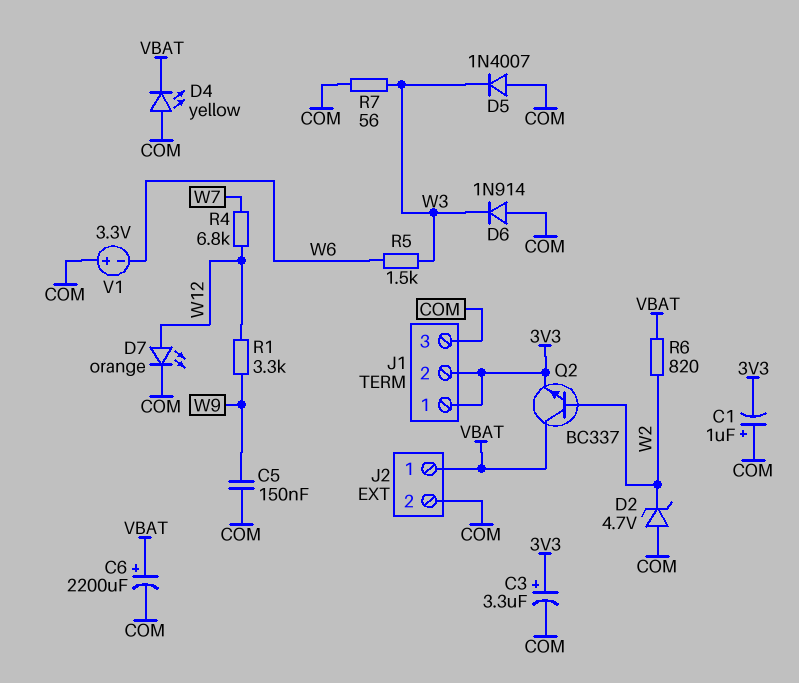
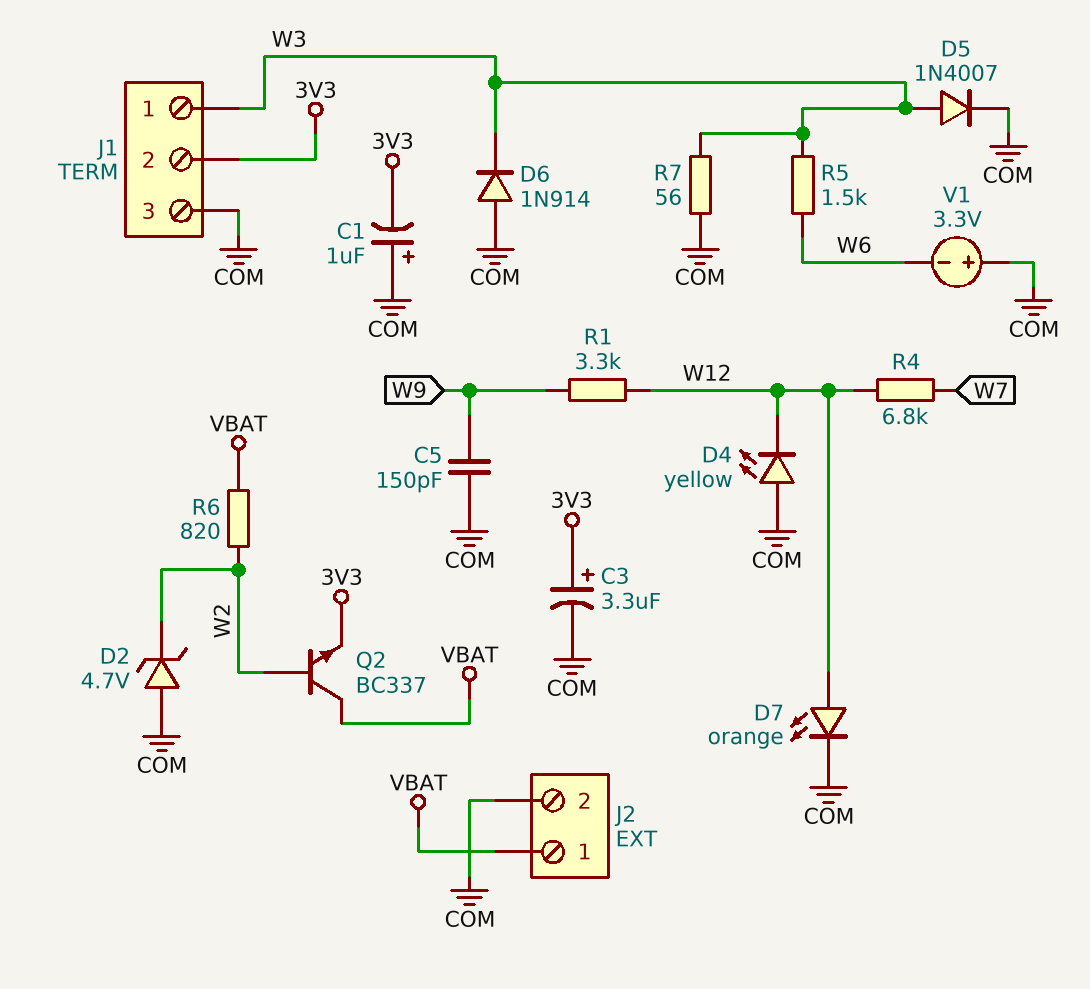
C5: 150nF (COM, W9) -> 150pF (COM, W9)
C6: 2200uF (plus VBAT, minus COM) -> none
D4: LED yellow (A COM, K VBAT) -> LED yellow (A COM, K W12)
D5: diode 1N4007 (A COM, K W3) -> diode 1N4007 (A W3, K COM)
J1 pin 1: 3V3 -> W3

